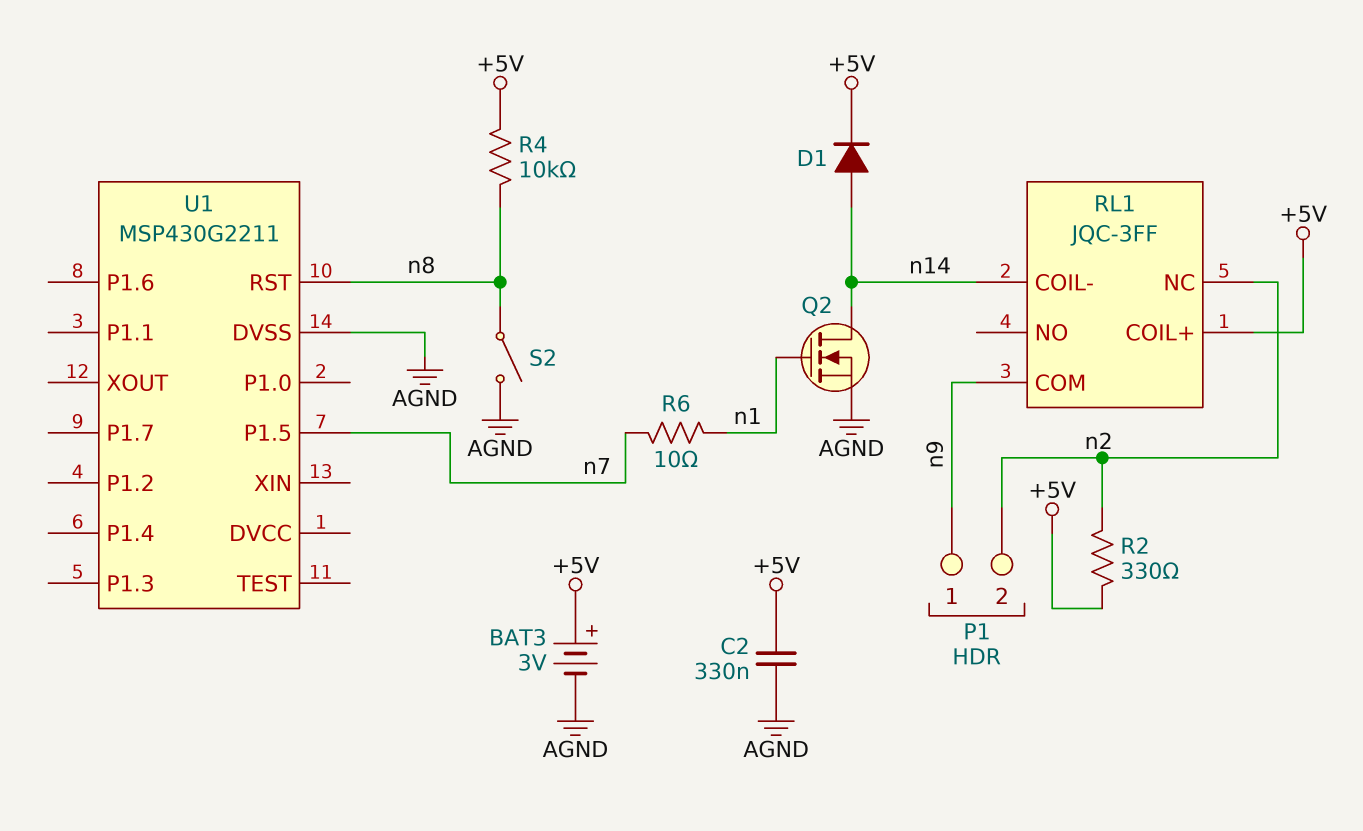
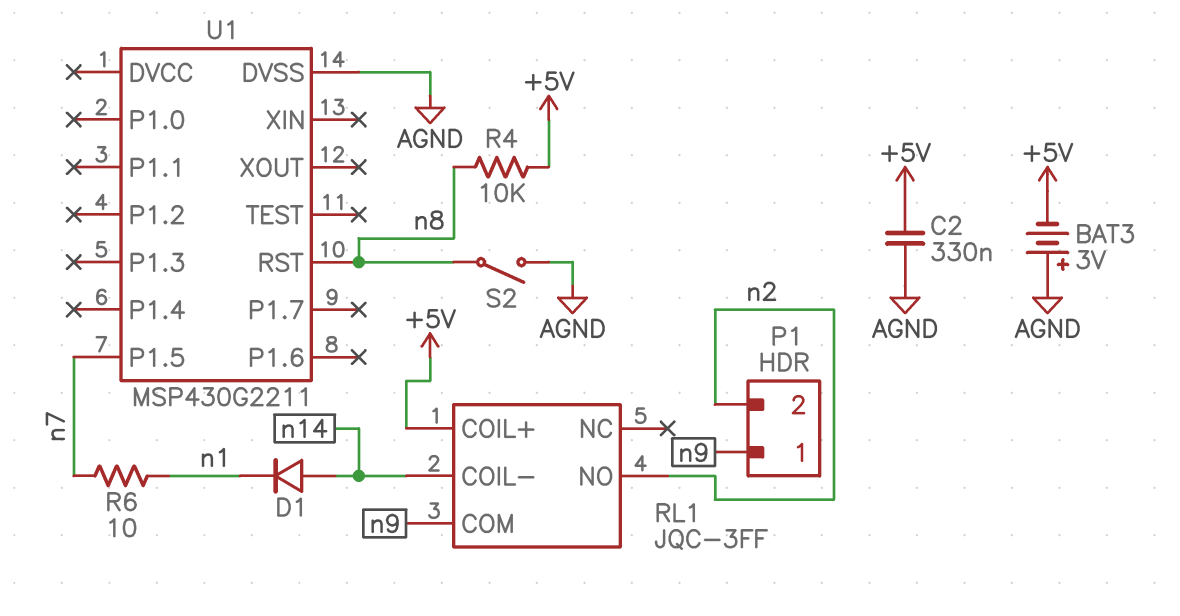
BAT3: 3V (plus +5V, minus AGND) -> 3V (plus AGND, minus +5V)
D1: diode (A n14, K +5V) -> diode (A n14, K n1)
Q2: NMOS (G n1, D n14, S AGND) -> none
R2: 330 (+5V, n2) -> none
RL1 pin NC: n2 -> none
RL1 pin NO: none -> n2

